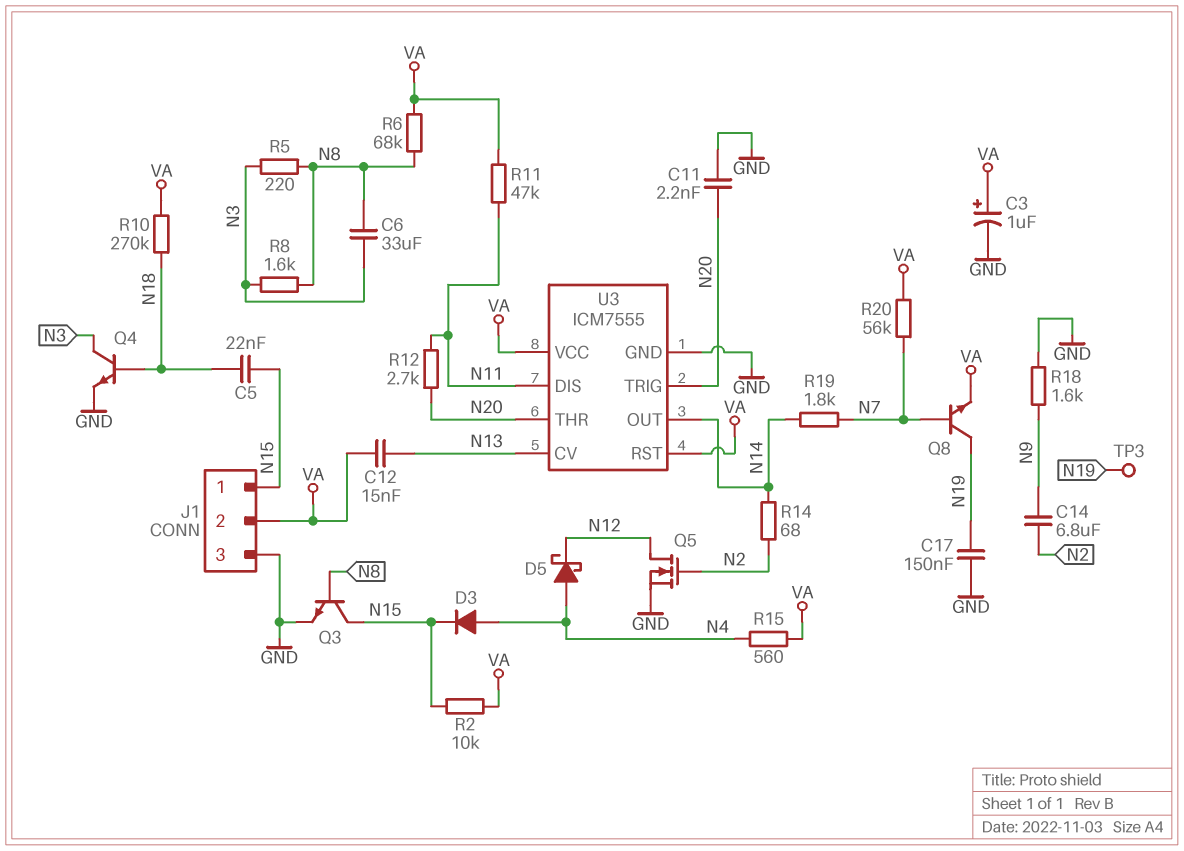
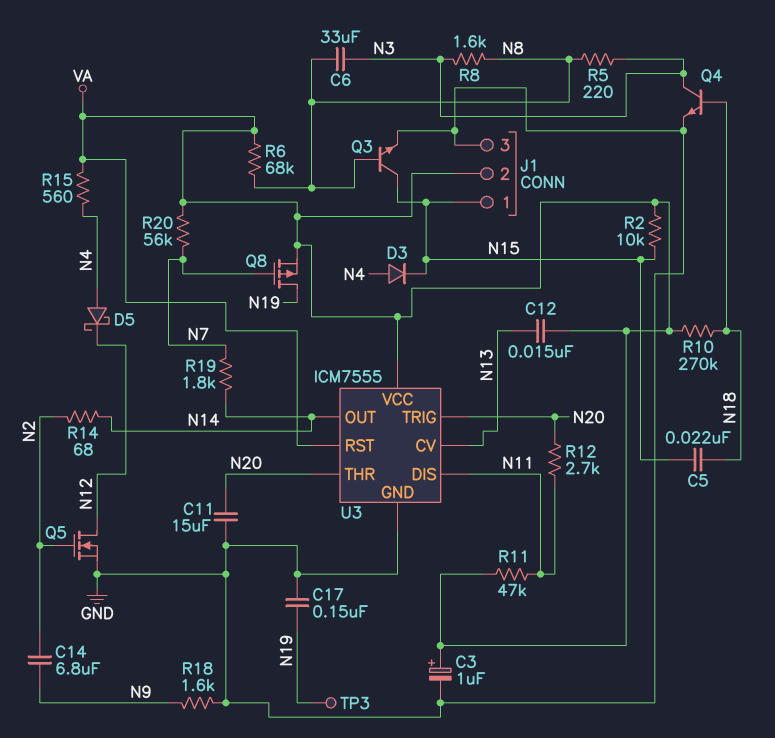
C11: 2.2nF (GND, N20) -> 15uF (GND, N20)
Q8: NPN (B N7, C N19, E VA) -> PMOS (G N7, D N19, S VA)

